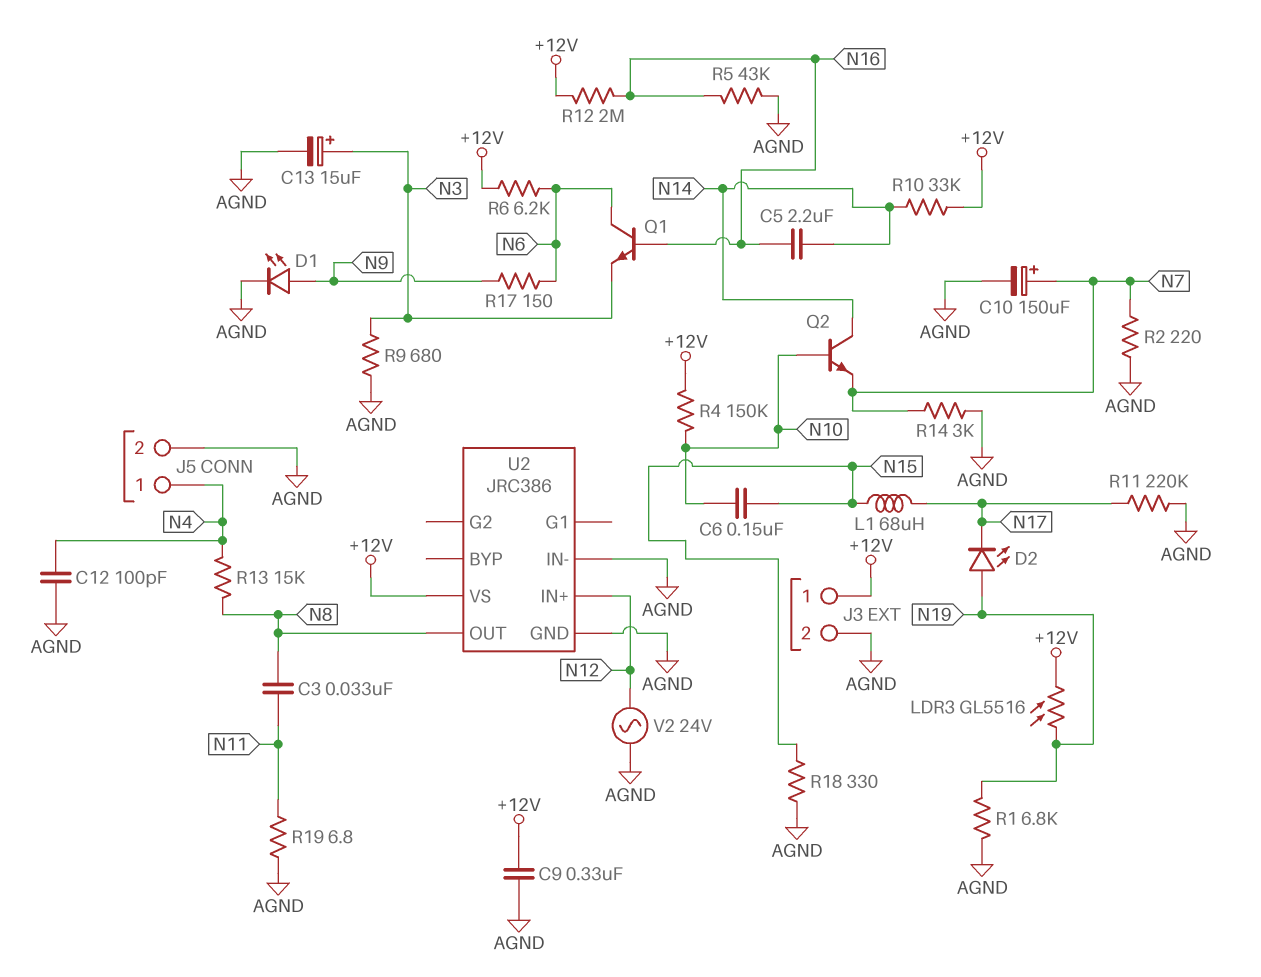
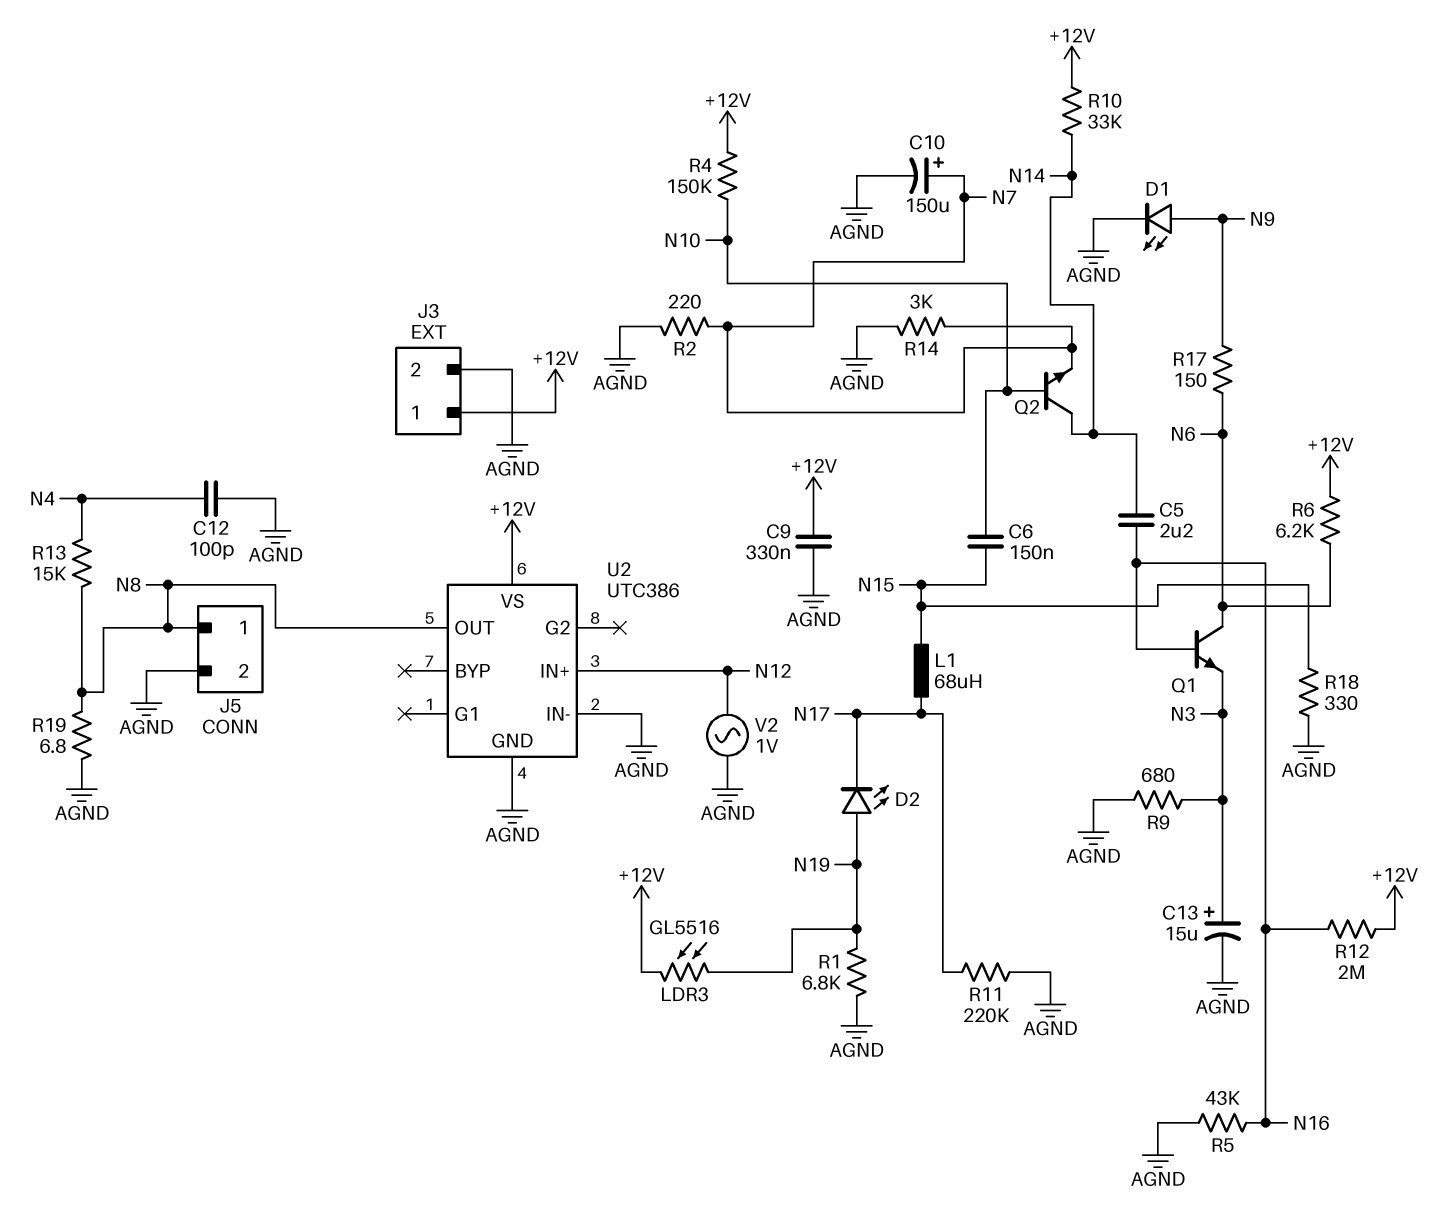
C3: 33nF (N8, N11) -> none
J5 pin 1: N4 -> N8
R19: 6.8 (AGND, N11) -> 6.8 (AGND, N8)
U2: JRC386 -> UTC386
V2: AC 24V (AGND, N12) -> AC 1V (AGND, N12)

